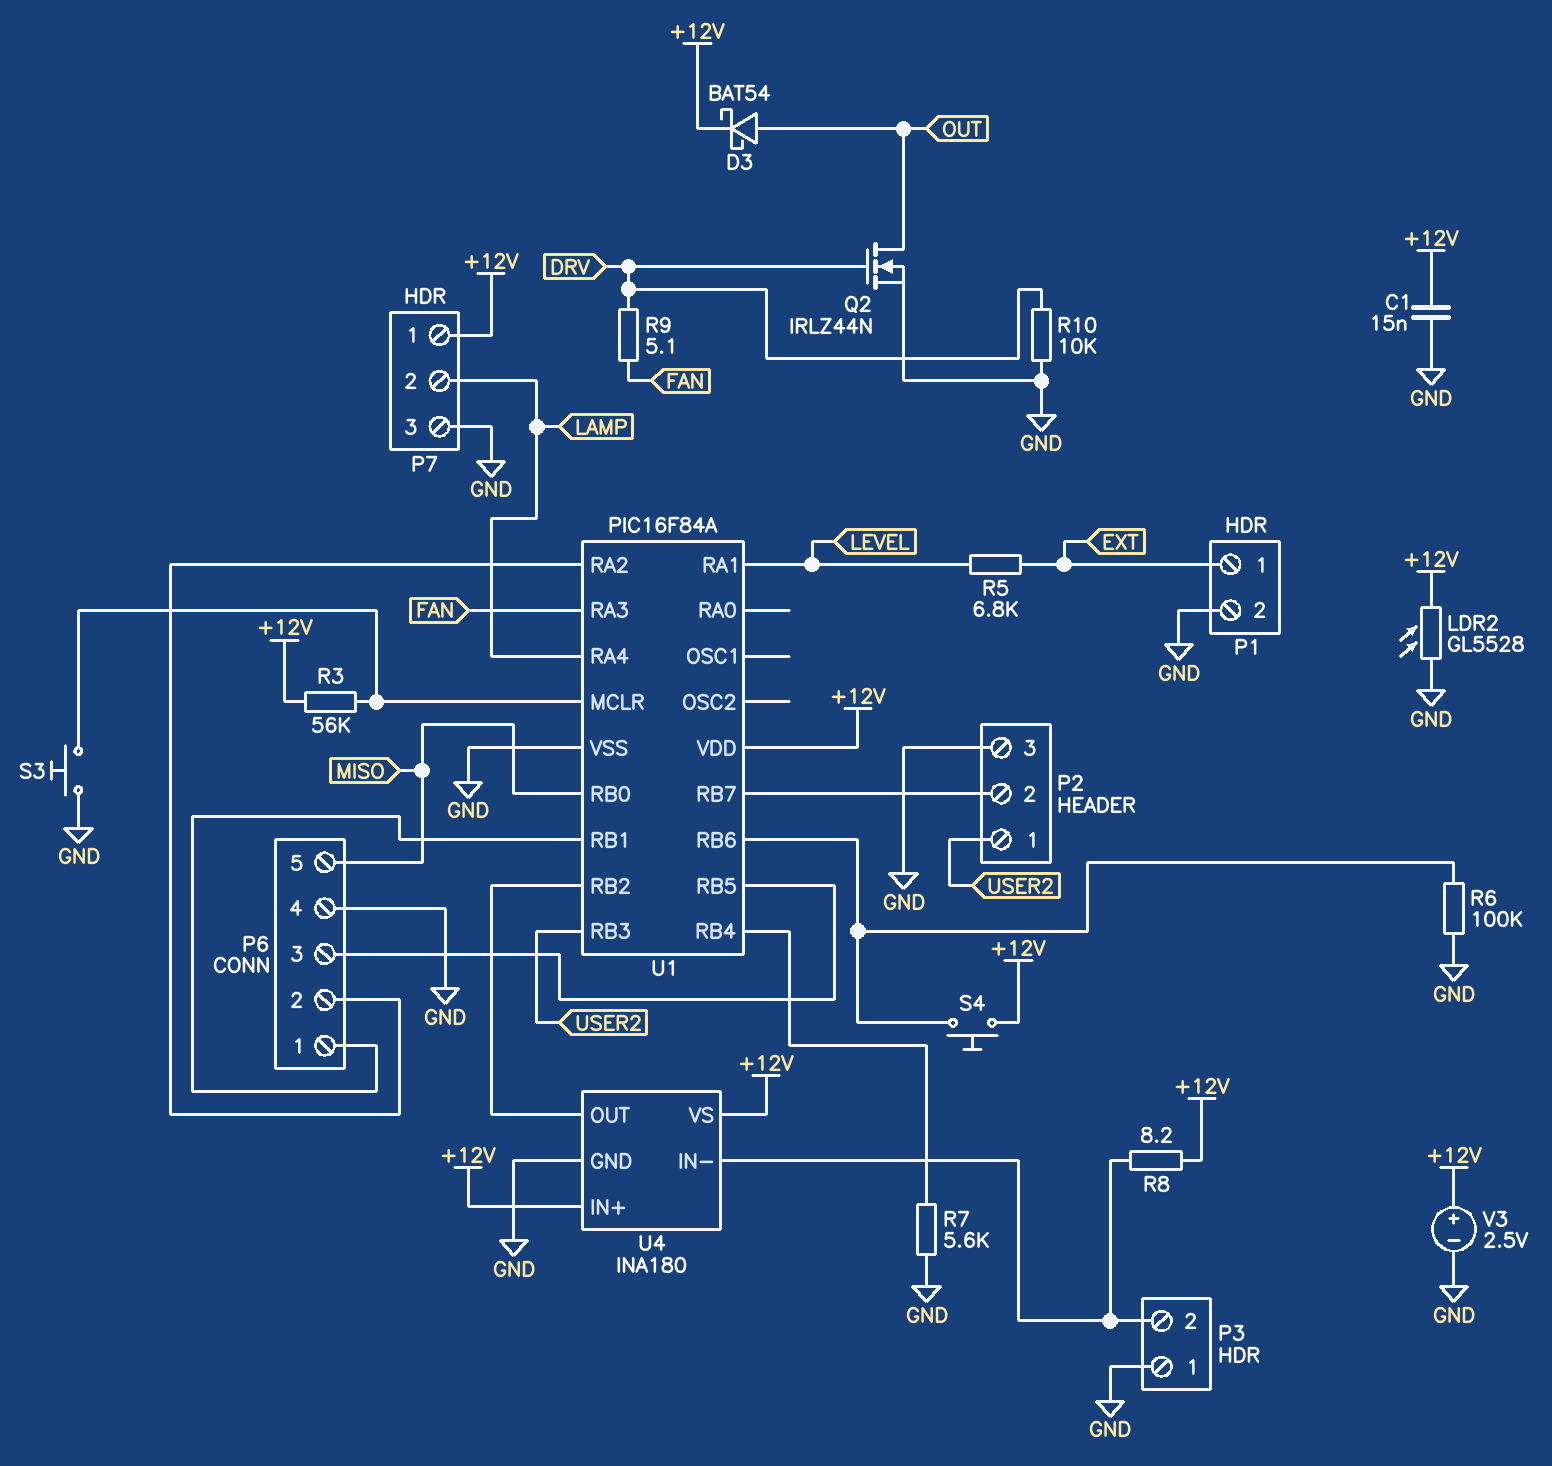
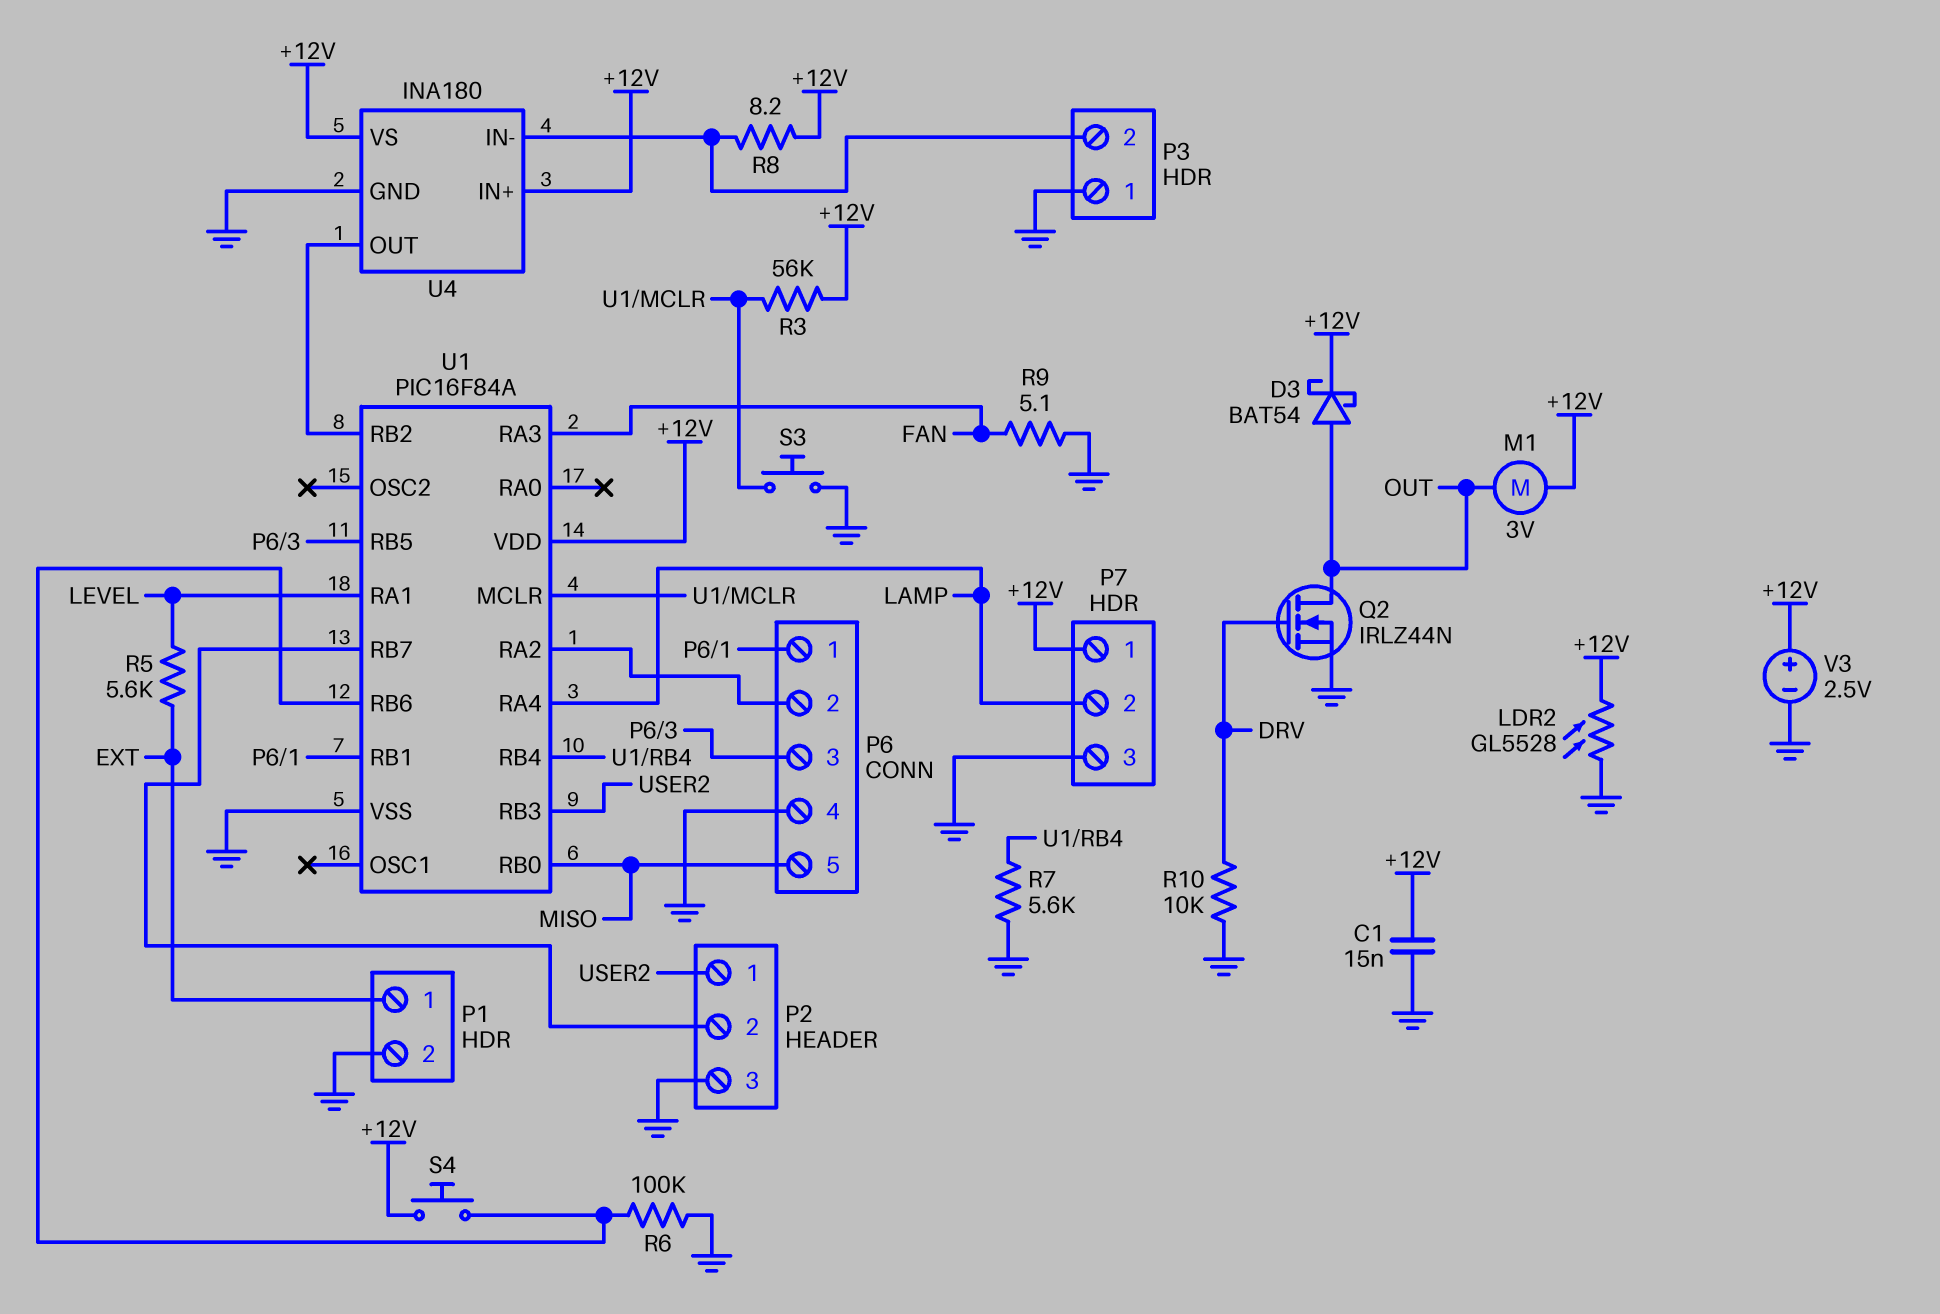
M1: none -> motor 3V (+12V, OUT)
R5: 6.8k (EXT, LEVEL) -> 5.6k (EXT, LEVEL)
R9: 5.1 (DRV, FAN) -> 5.1 (FAN, GND)

